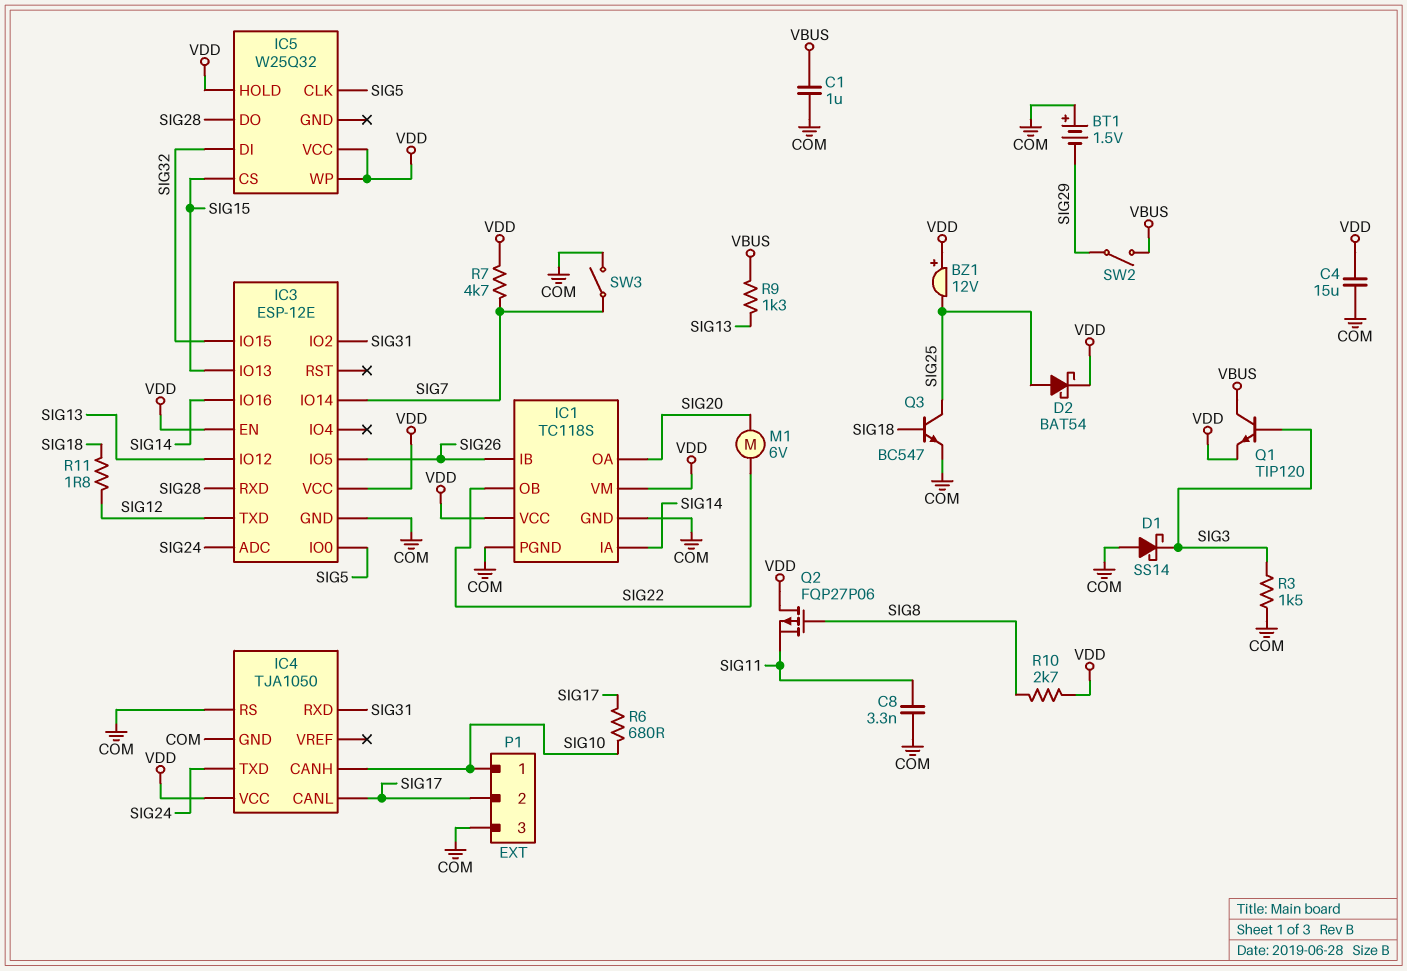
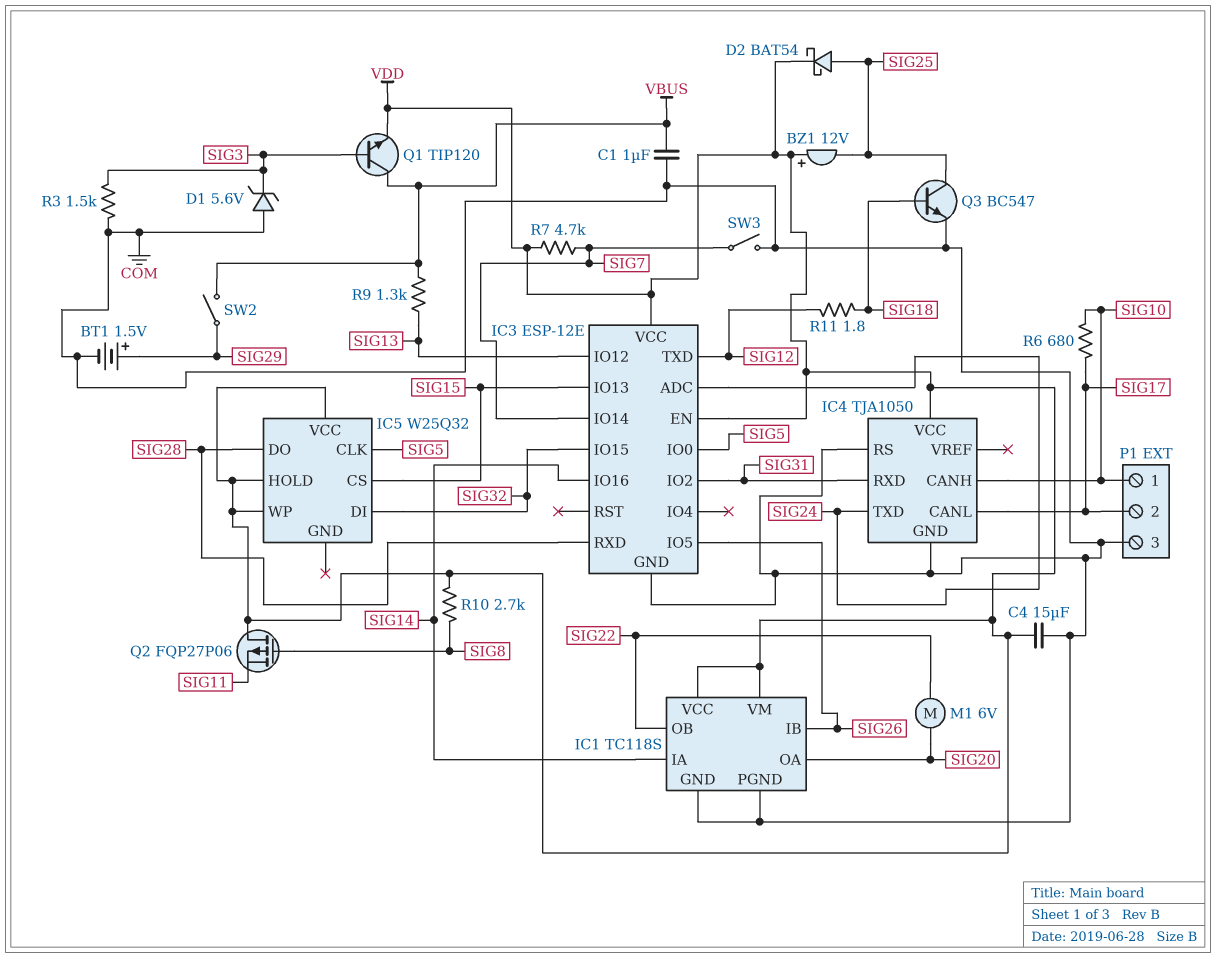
BT1: 1.5V (plus COM, minus SIG29) -> 1.5V (plus SIG29, minus COM)
C8: 3.3nF (COM, SIG11) -> none
D1: schottky SS14 (A COM, K SIG3) -> zener 5.6V (A COM, K SIG3)

